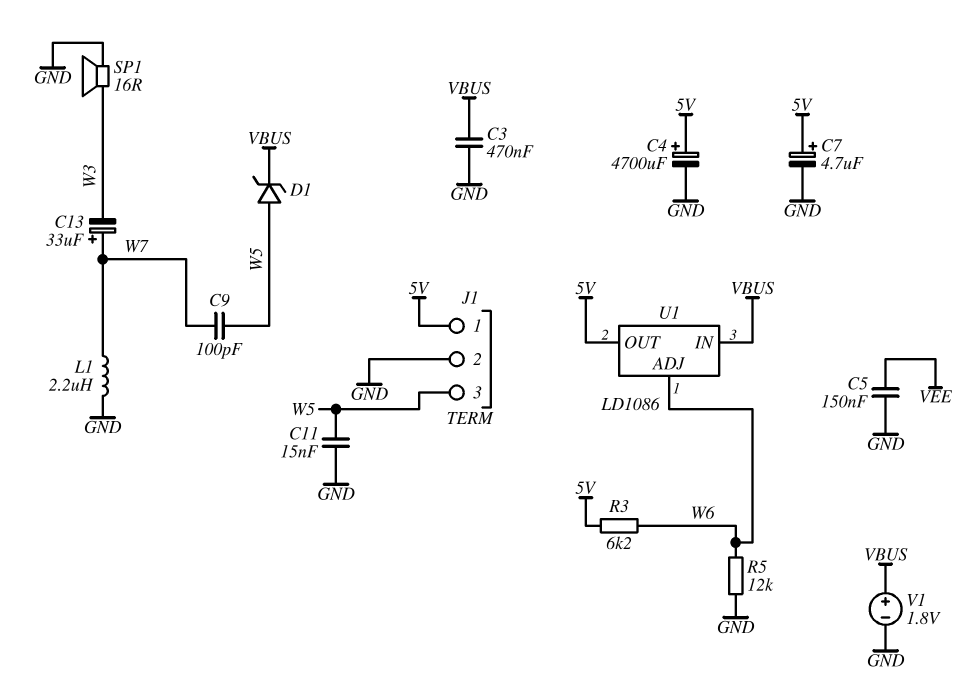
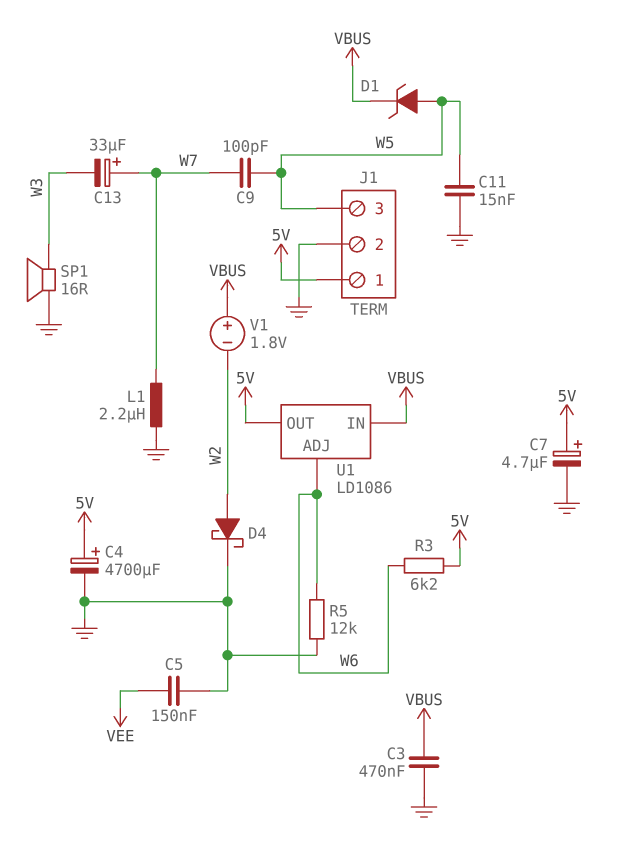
D4: none -> schottky (A W2, K GND)
V1: 1.8V (plus VBUS, minus GND) -> 1.8V (plus VBUS, minus W2)

